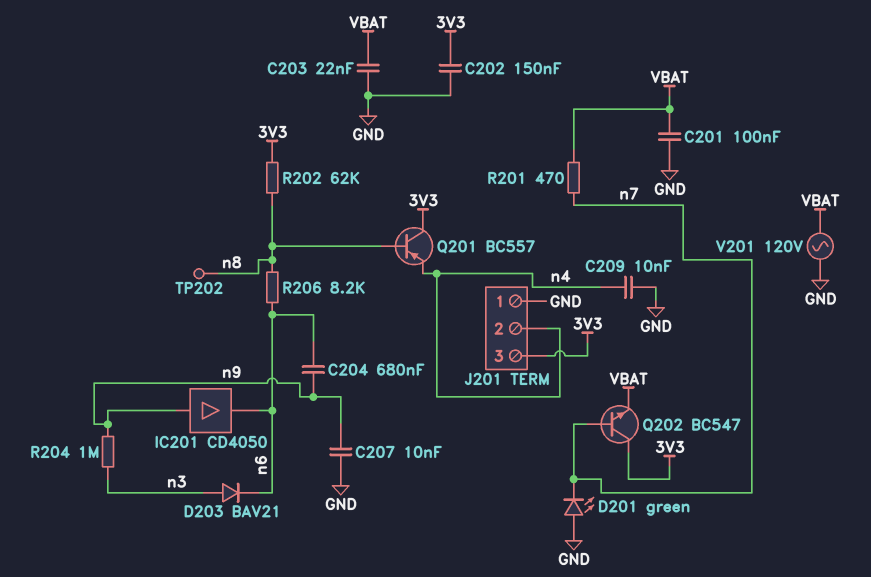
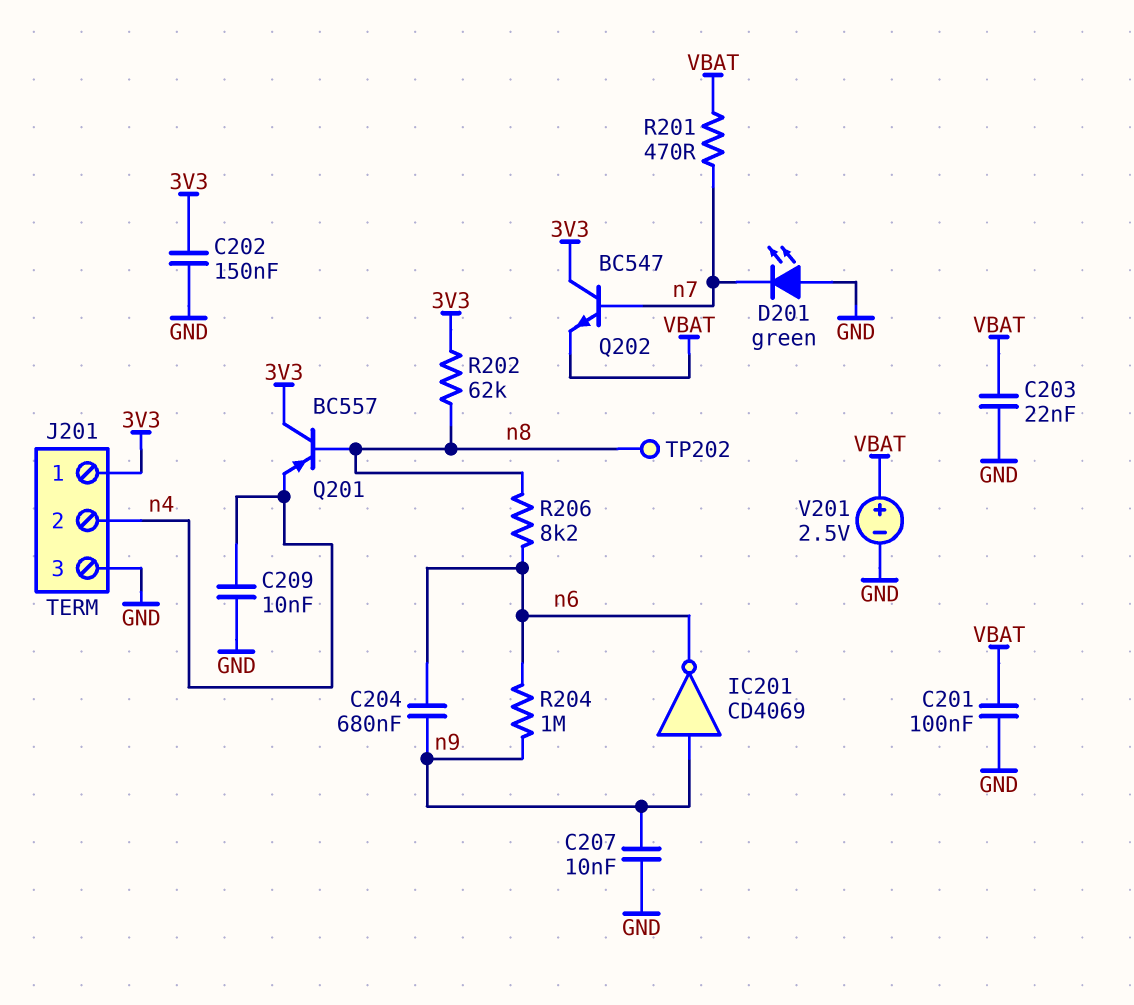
D203: diode BAV21 (A n3, K n6) -> none
IC201: buffer CD4050 (in n9, out n6) -> NOT CD4069 (in n9, out n6)
J201 pin 1: GND -> 3V3
J201 pin 3: 3V3 -> GND
R204: 1M (n3, n9) -> 1M (n6, n9)
V201: AC 120V (GND, VBAT) -> 2.5V (plus VBAT, minus GND)

